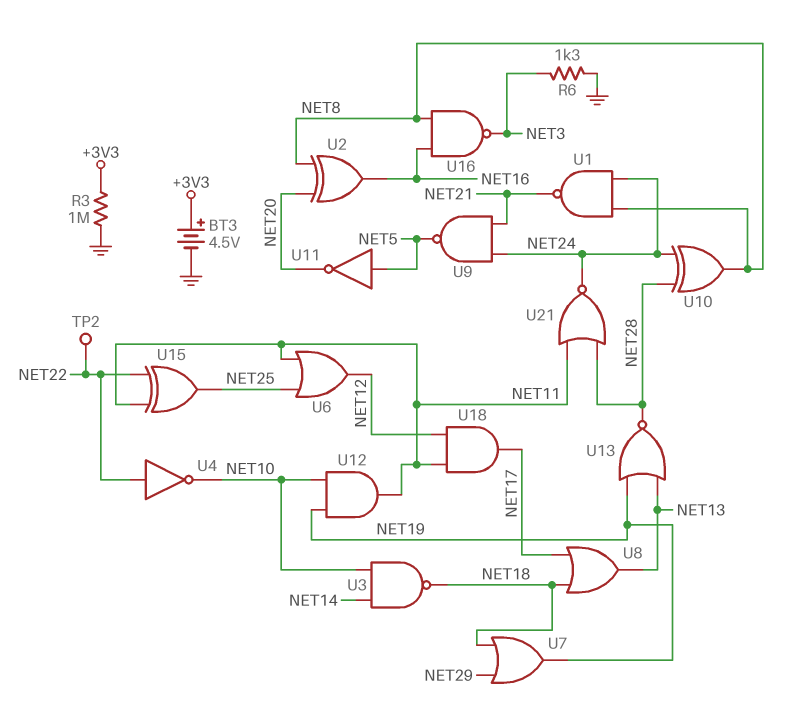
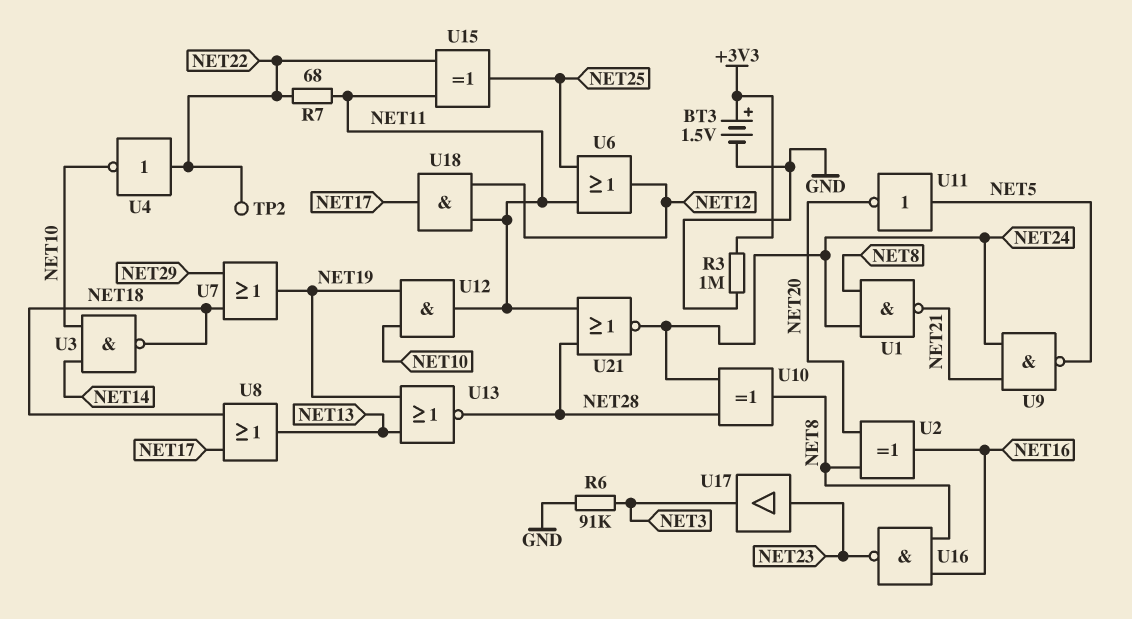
BT3: 4.5V (plus +3V3, minus GND) -> 1.5V (plus +3V3, minus GND)
R6: 1.3k (GND, NET3) -> 91k (GND, NET3)
R7: none -> 68 (NET11, NET22)
U16: NAND (in NET8, in NET16, out NET3) -> NAND (in NET8, in NET16, out NET23)
U17: none -> buffer (in NET23, out NET3)

